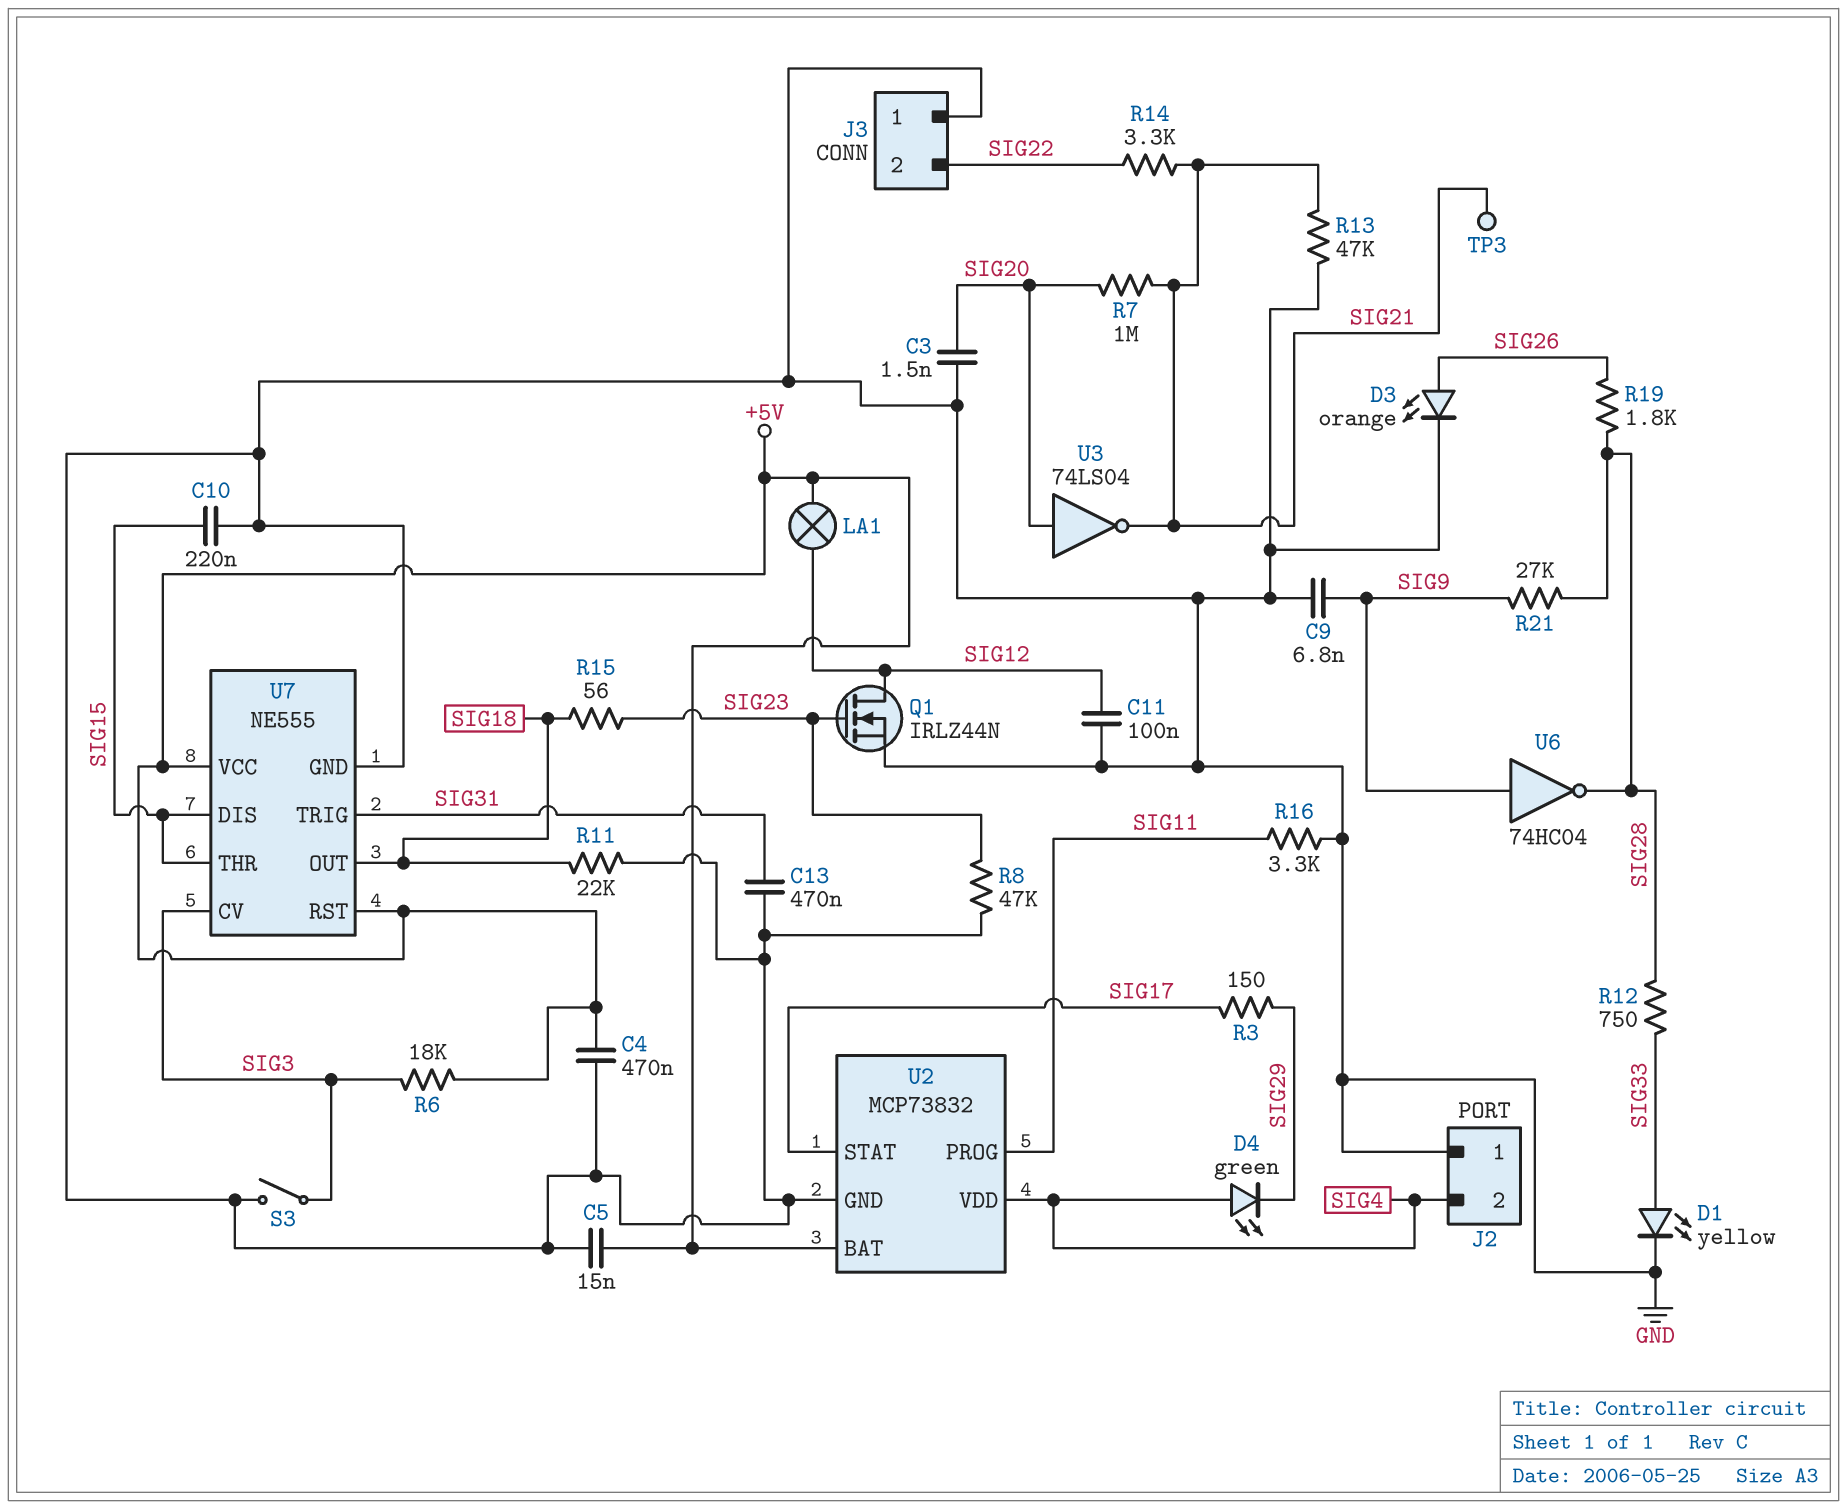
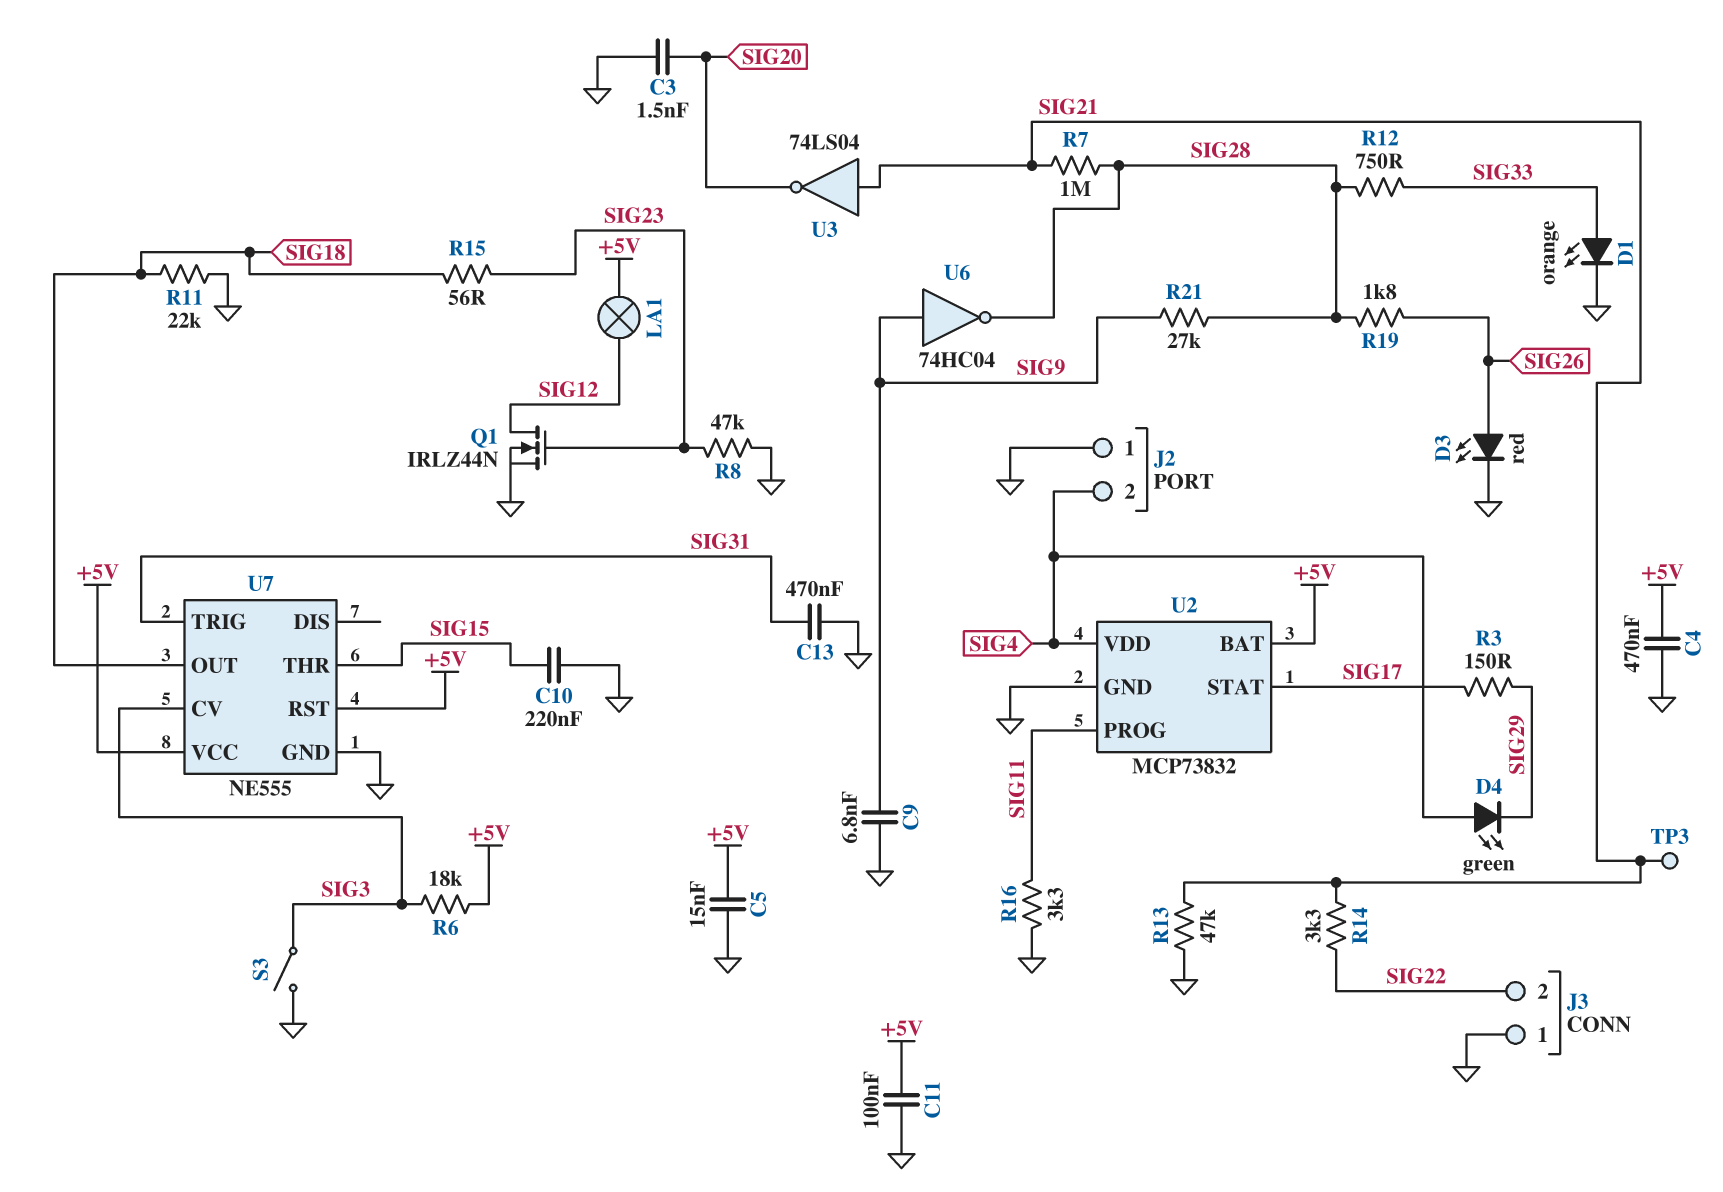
C11: 100nF (GND, SIG12) -> 100nF (+5V, GND)
D1: LED yellow (A SIG33, K GND) -> LED orange (A SIG33, K GND)
D3: LED orange (A SIG26, K GND) -> LED red (A SIG26, K GND)
R7: 1M (SIG20, SIG21) -> 1M (SIG21, SIG28)
U3: NOT 74LS04 (in SIG20, out SIG21) -> NOT 74LS04 (in SIG21, out SIG20)
U7 pin DIS: SIG15 -> none

